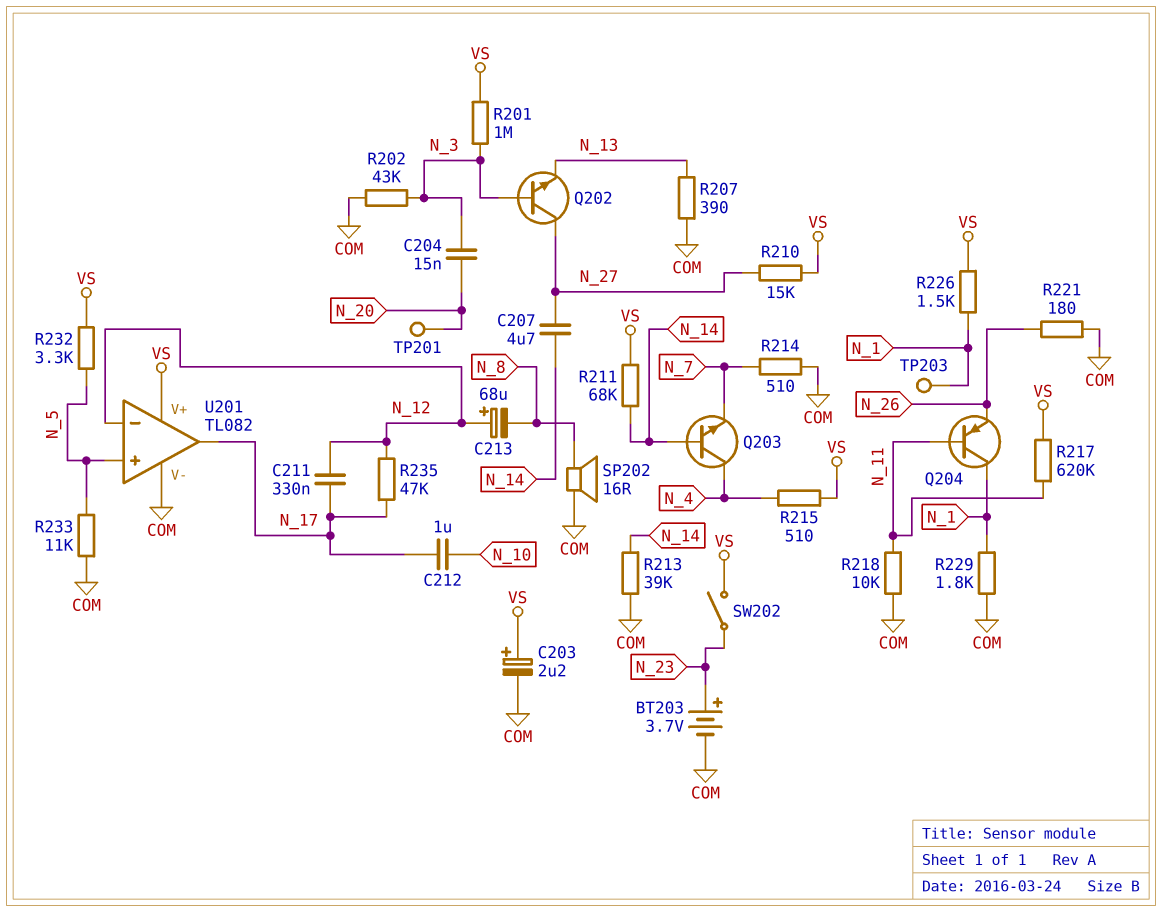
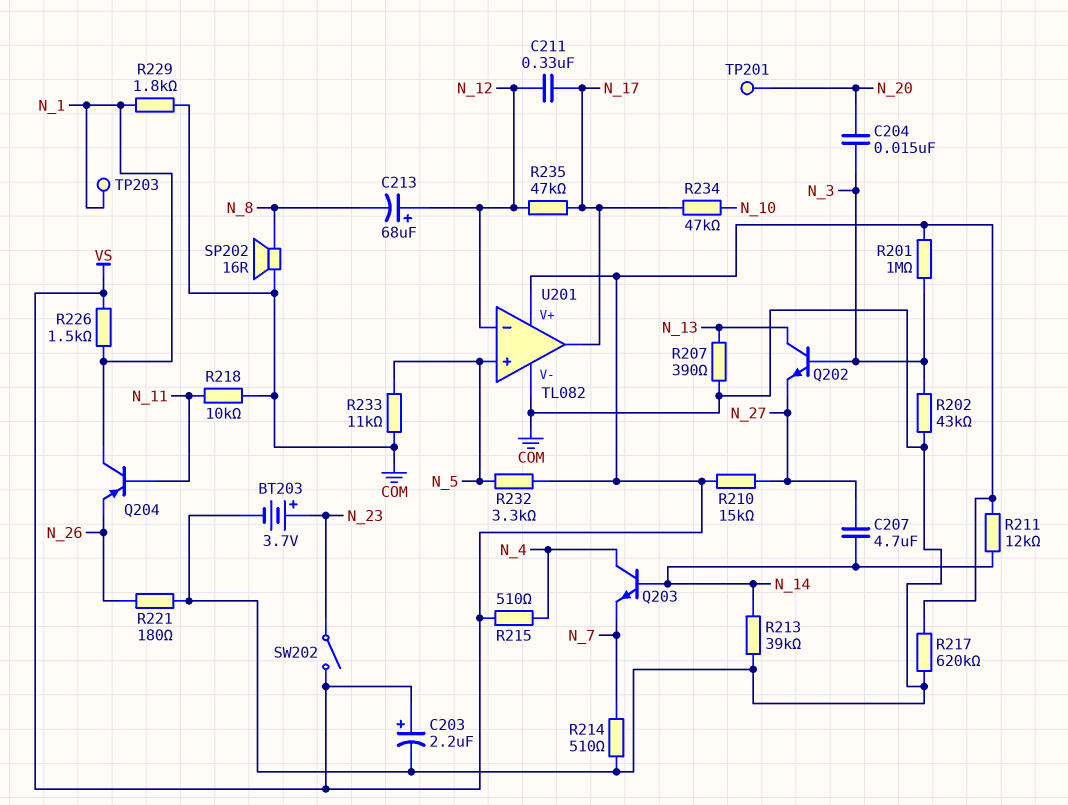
C212: 1uF (N_10, N_17) -> none
Q202: NPN (B N_3, C N_27, E N_13) -> NPN (B N_3, C N_13, E N_27)
R211: 68k (N_14, VS) -> 12k (N_14, VS)
R217: 620k (N_11, VS) -> 620k (COM, VS)
R234: none -> 47k (N_10, N_17)

